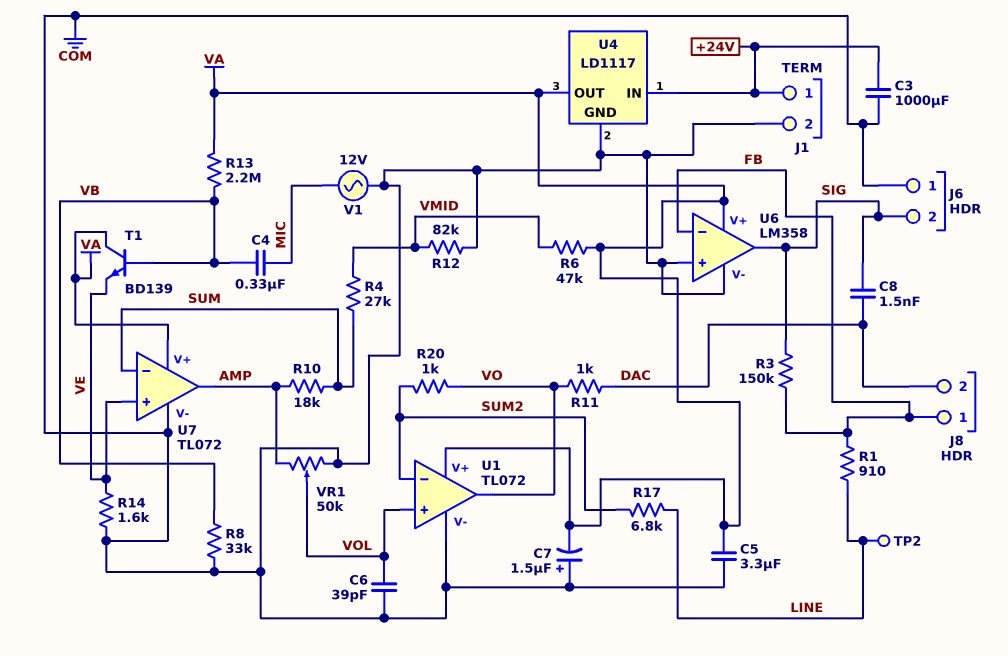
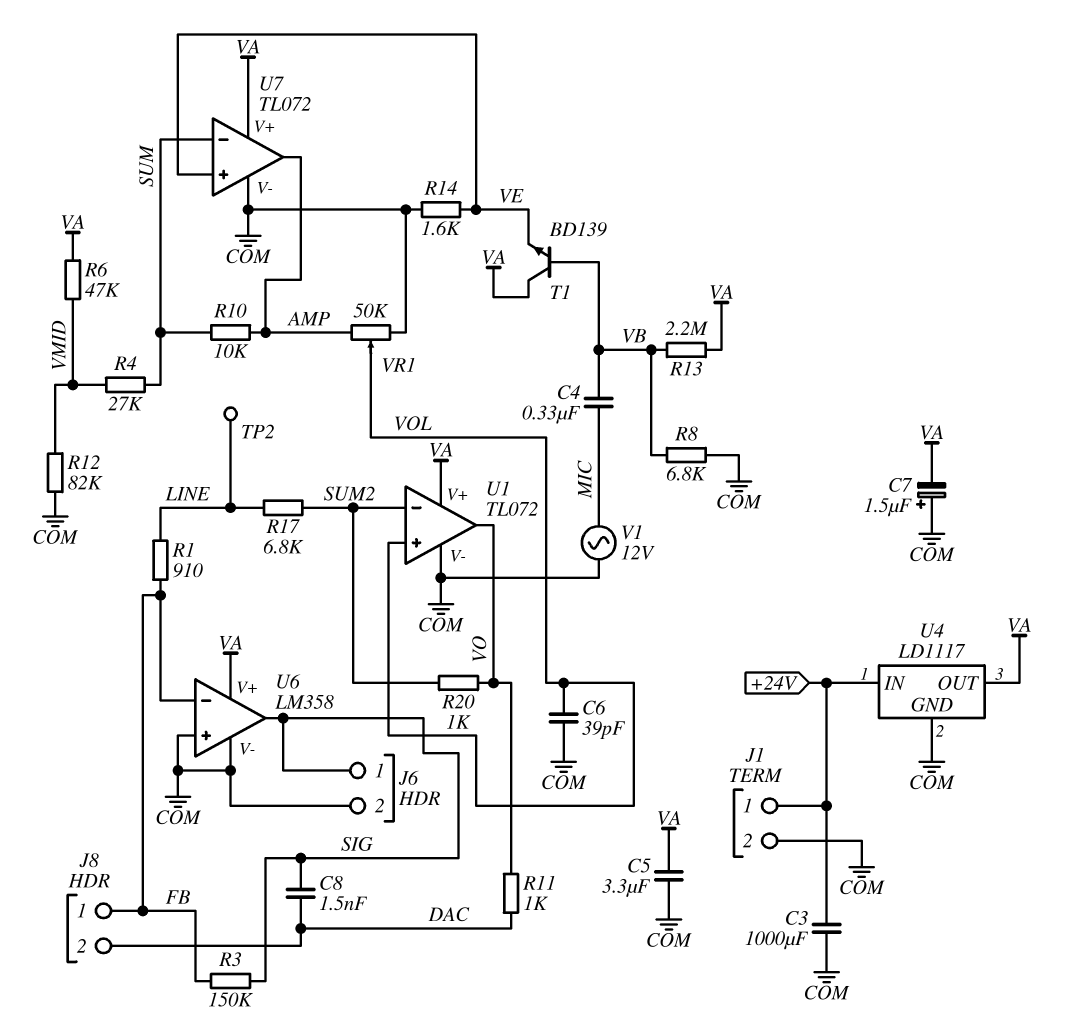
J6 pin 1: COM -> SIG
J6 pin 2: SIG -> COM
R8: 33k (COM, VB) -> 6.8k (COM, VB)
R10: 18k (AMP, SUM) -> 10k (AMP, SUM)

